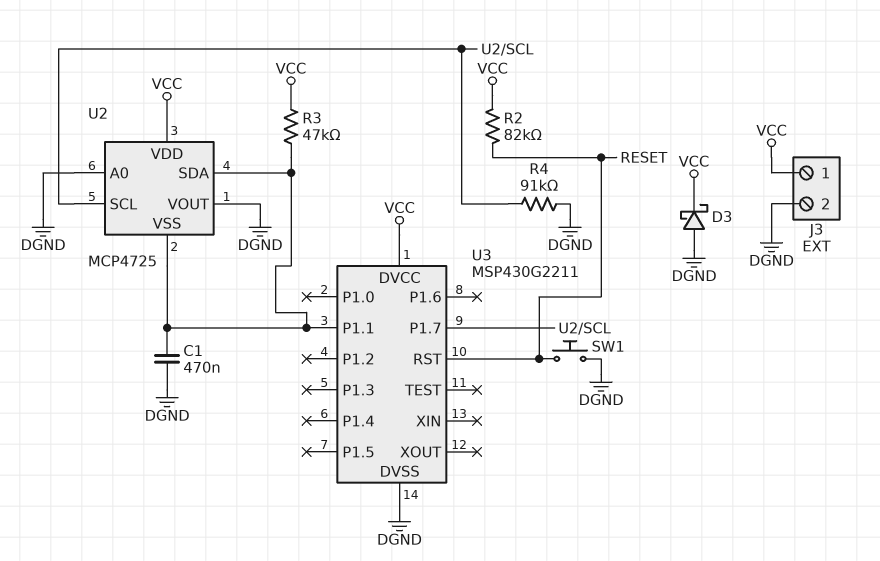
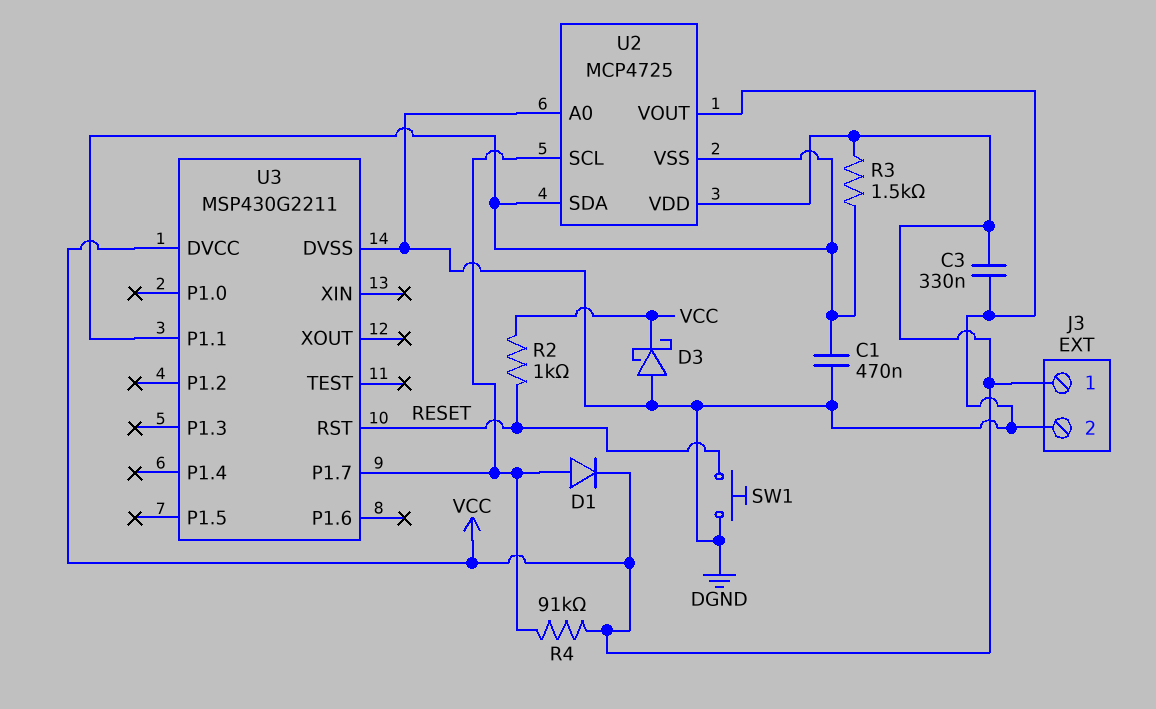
C3: none -> 330nF (DGND, VCC)
D1: none -> diode (A U2/SCL, K VCC)
R2: 82k (RESET, VCC) -> 1k (RESET, VCC)
R3: 47k (U2/SDA, VCC) -> 1.5k (U2/SDA, VCC)
R4: 91k (DGND, U2/SCL) -> 91k (U2/SCL, VCC)

